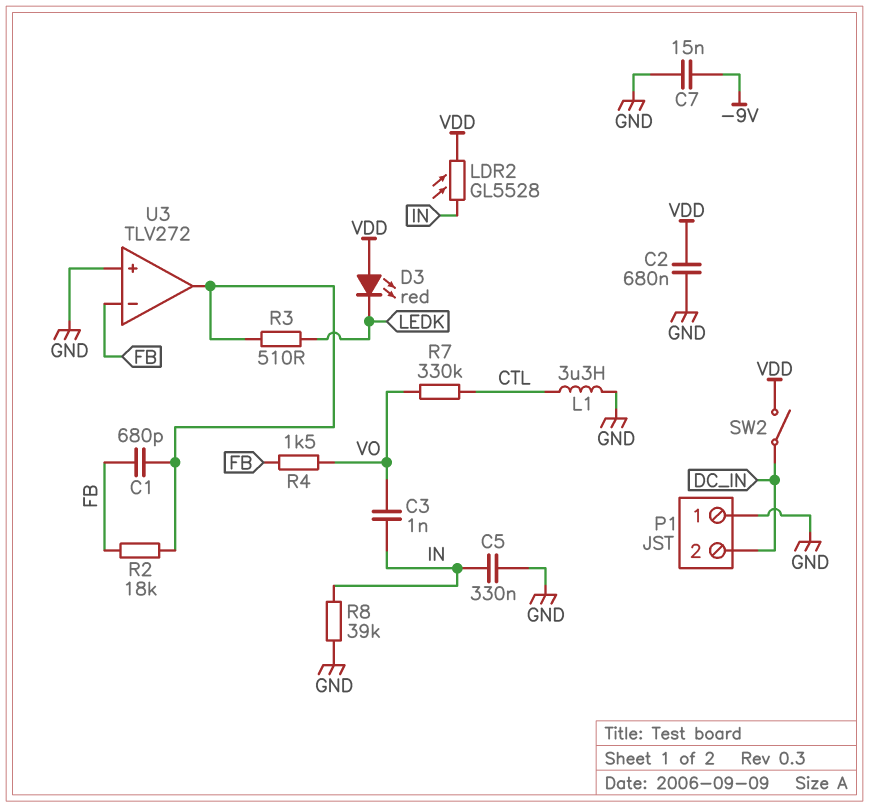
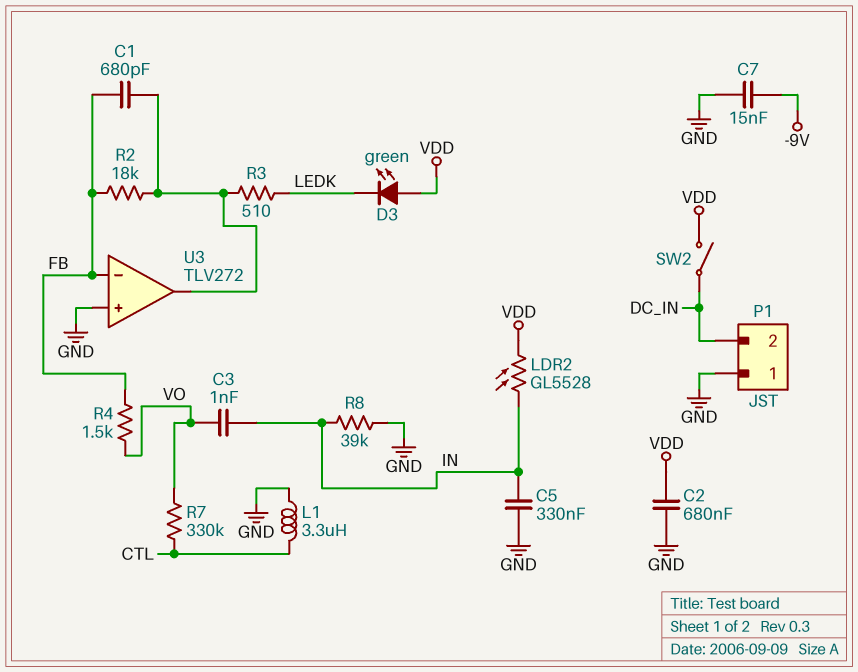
D3: LED red (A VDD, K LEDK) -> LED green (A VDD, K LEDK)

